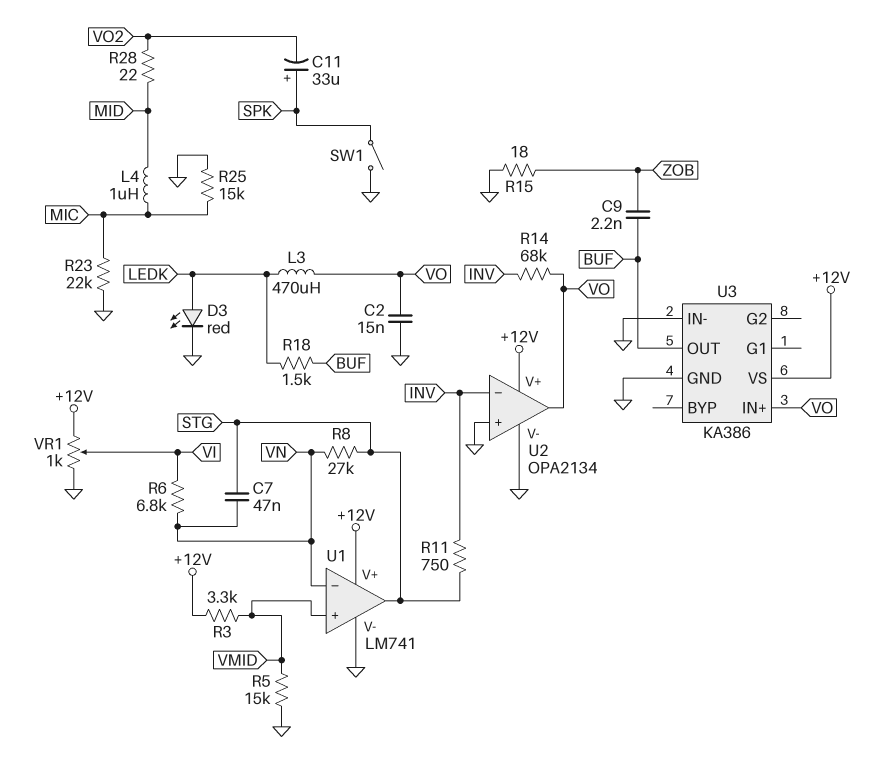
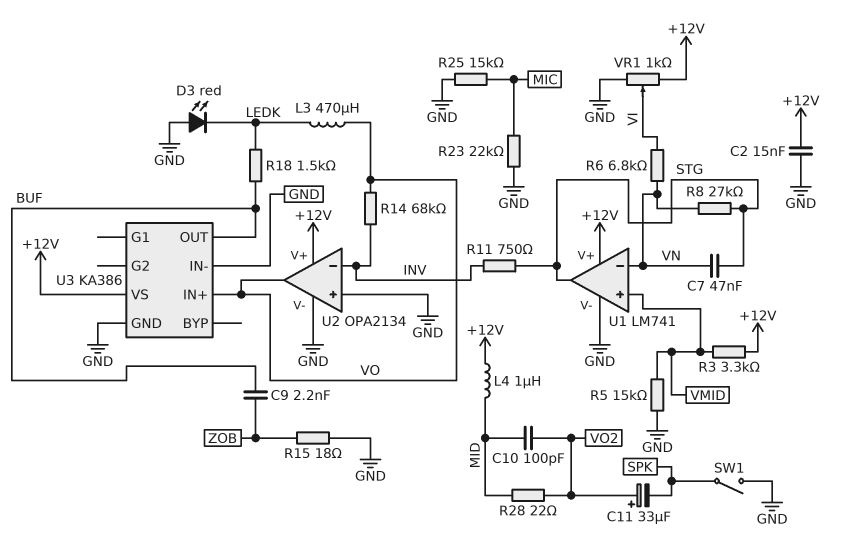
C2: 15nF (GND, VO) -> 15nF (+12V, GND)
C10: none -> 100pF (MID, VO2)
C11: 33uF (plus SPK, minus VO2) -> 33uF (plus VO2, minus SPK)
D3: LED red (A LEDK, K GND) -> LED red (A GND, K LEDK)
L4: 1uH (MIC, MID) -> 1uH (+12V, MID)

